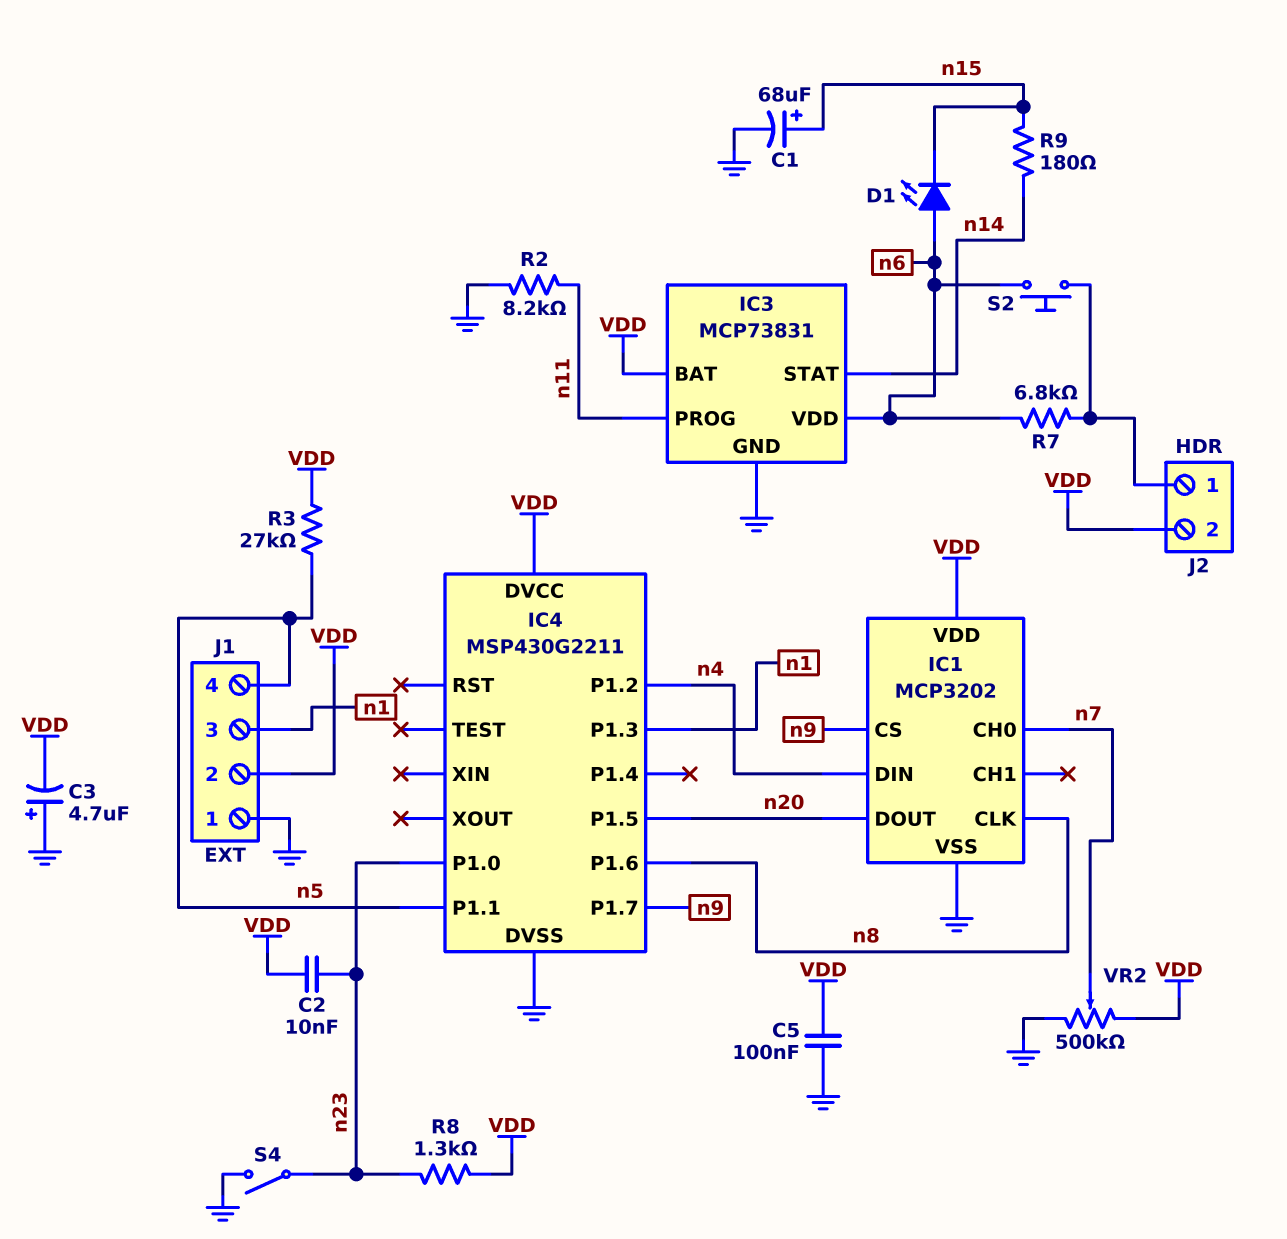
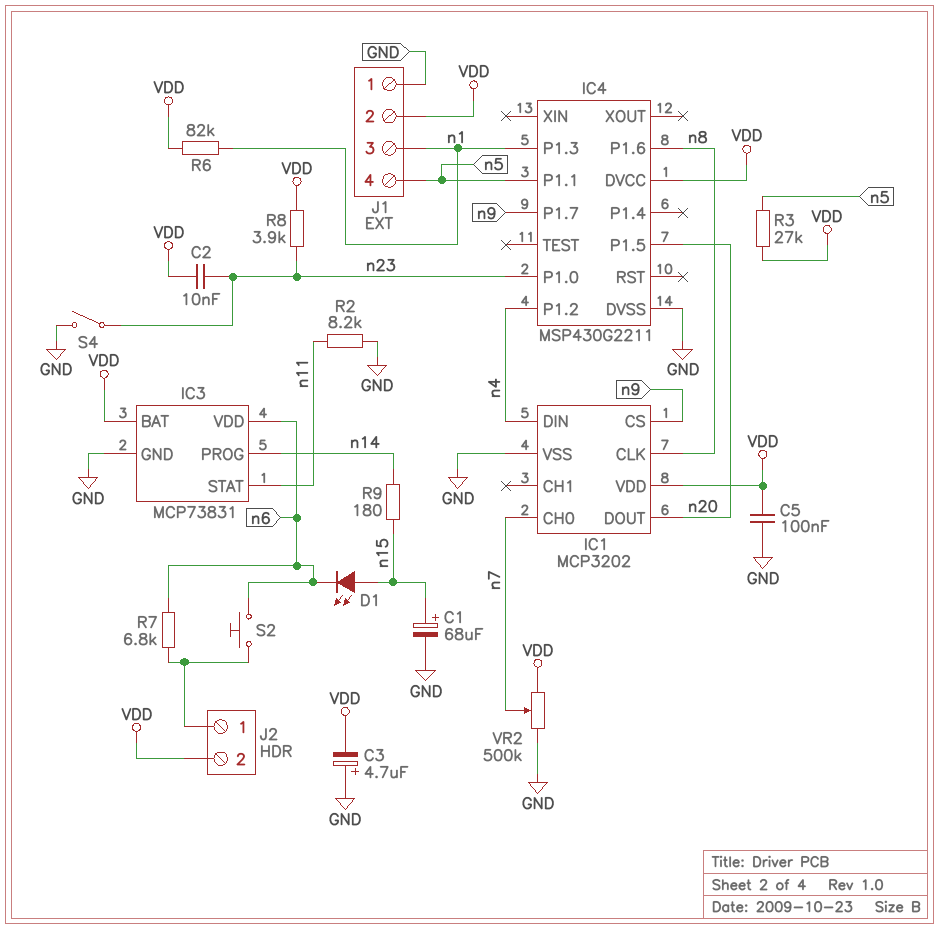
D1: LED (A n6, K n15) -> LED (A n15, K n6)
IC3 pin PROG: n11 -> n14
IC3 pin STAT: n14 -> n11
R6: none -> 82k (VDD, n1)
R8: 1.3k (VDD, n23) -> 3.9k (VDD, n23)

